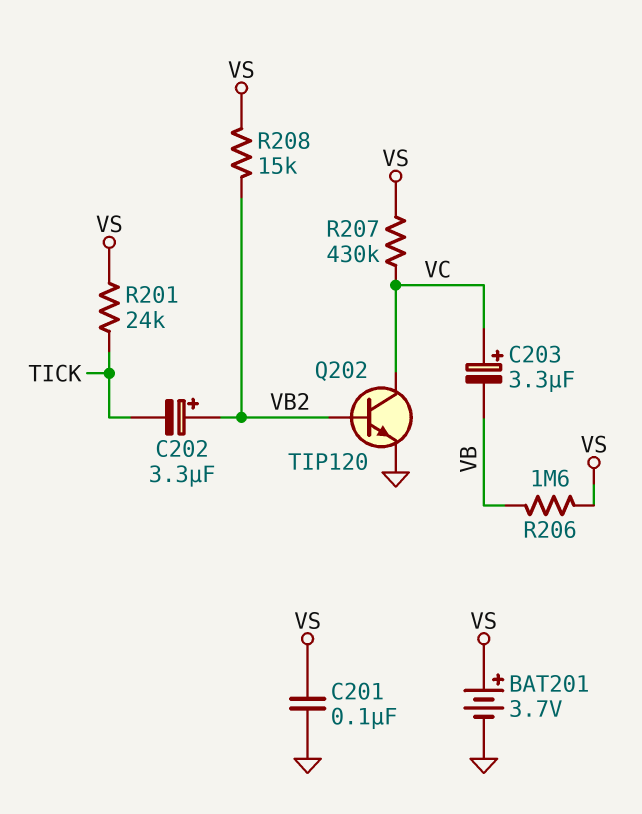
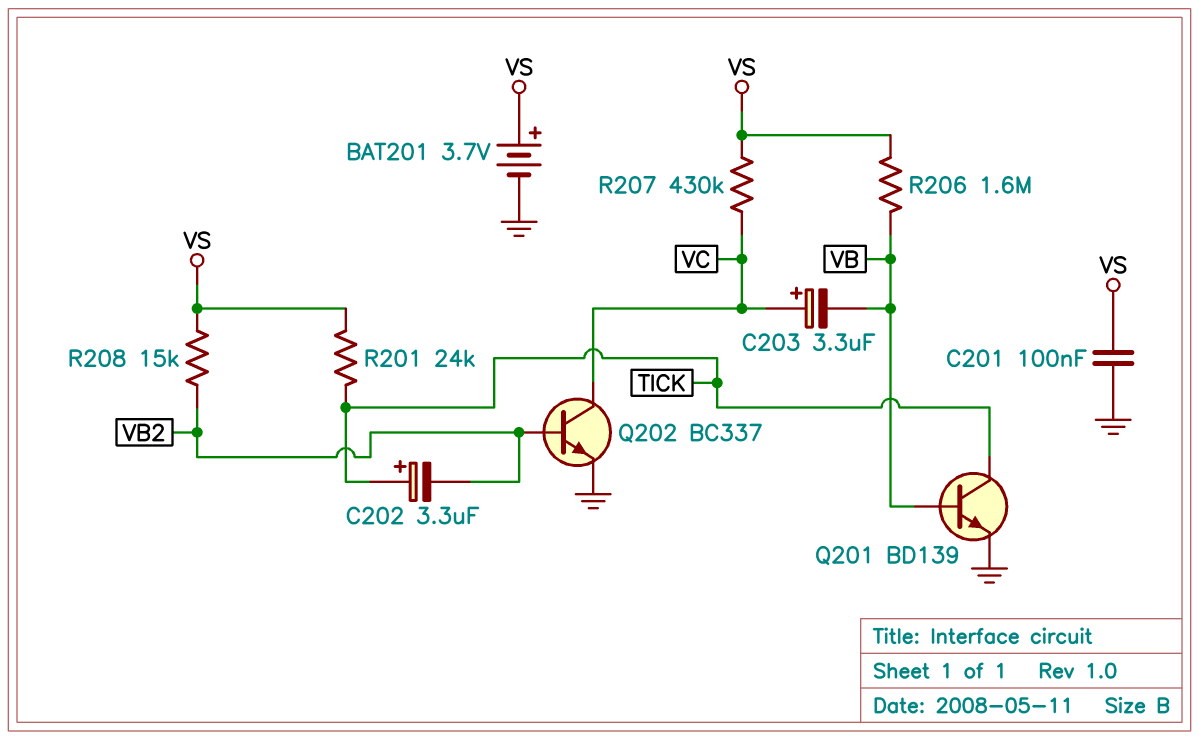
C202: 3.3uF (plus VB2, minus TICK) -> 3.3uF (plus TICK, minus VB2)
Q201: none -> NPN BD139 (B VB, C TICK, E GND)
Q202: NPN TIP120 (B VB2, C VC, E GND) -> NPN BC337 (B VB2, C VC, E GND)

